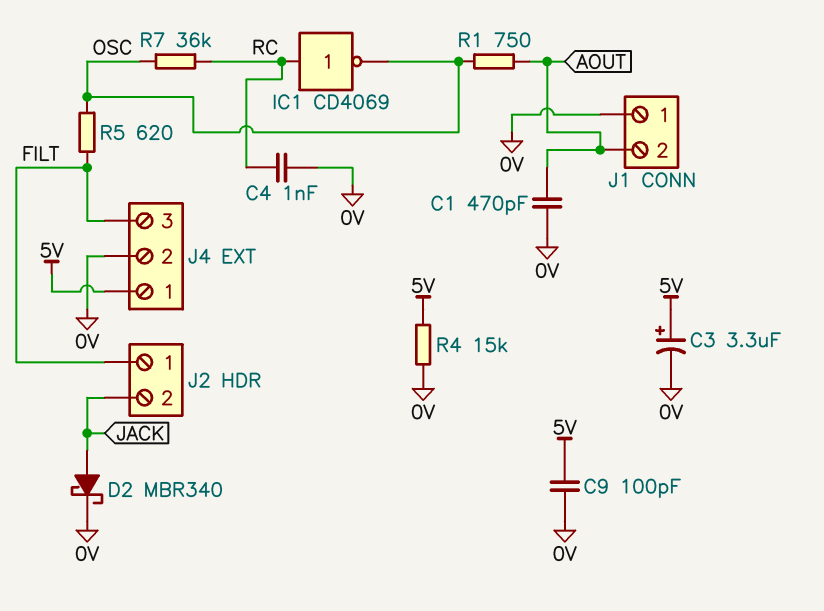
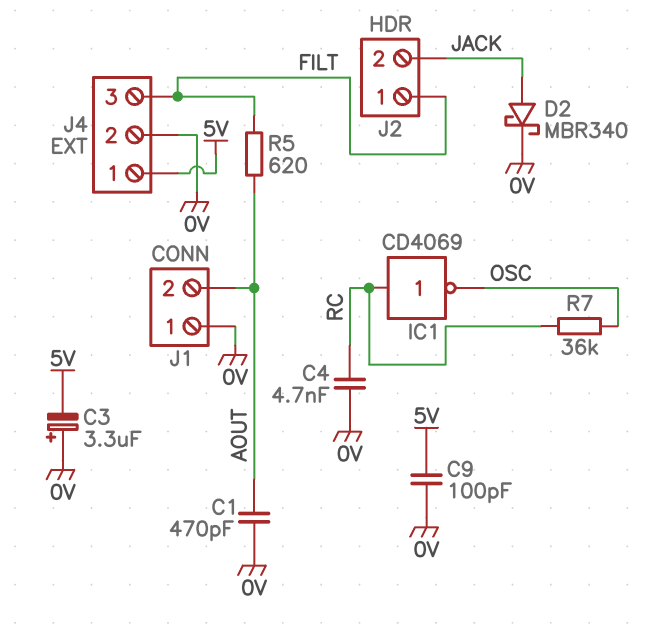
C3: 3.3uF (plus 5V, minus 0V) -> 3.3uF (plus 0V, minus 5V)
C4: 1nF (0V, RC) -> 4.7nF (0V, RC)
R1: 750 (AOUT, OSC) -> none
R4: 15k (0V, 5V) -> none
R5: 620 (FILT, OSC) -> 620 (AOUT, FILT)

